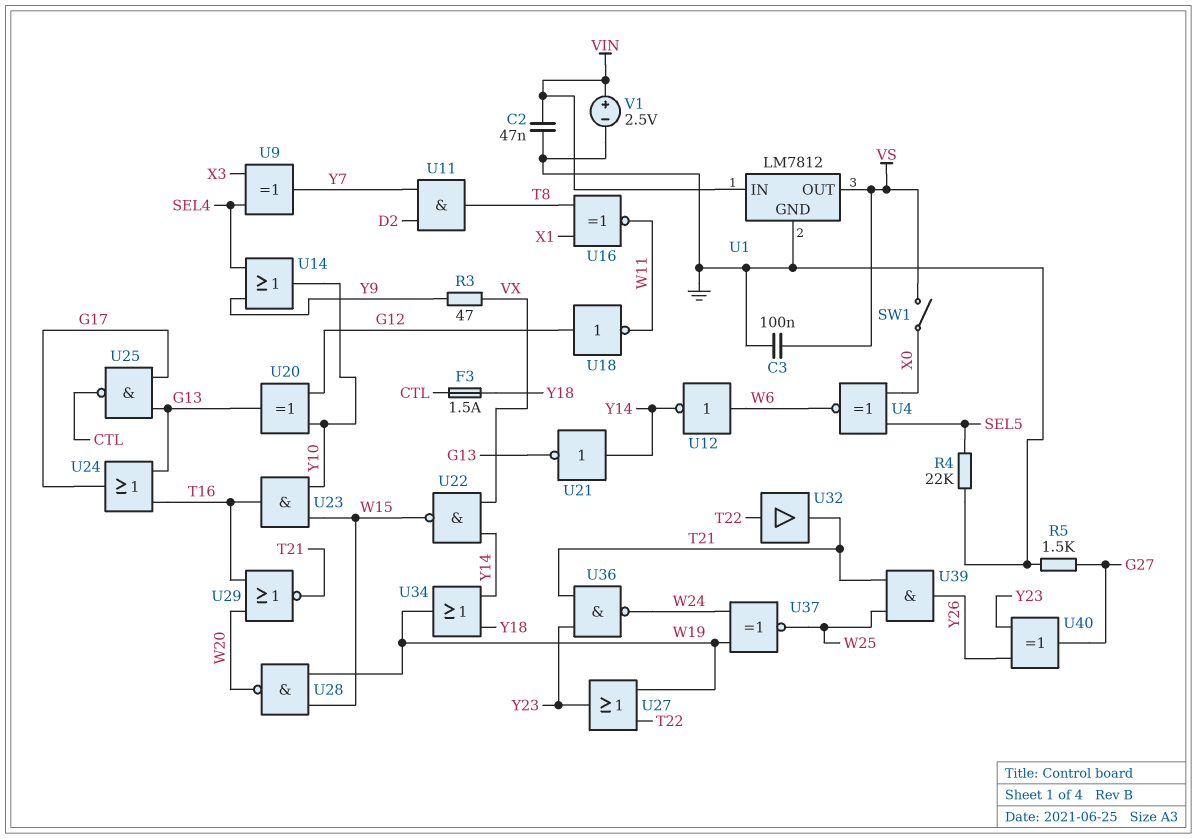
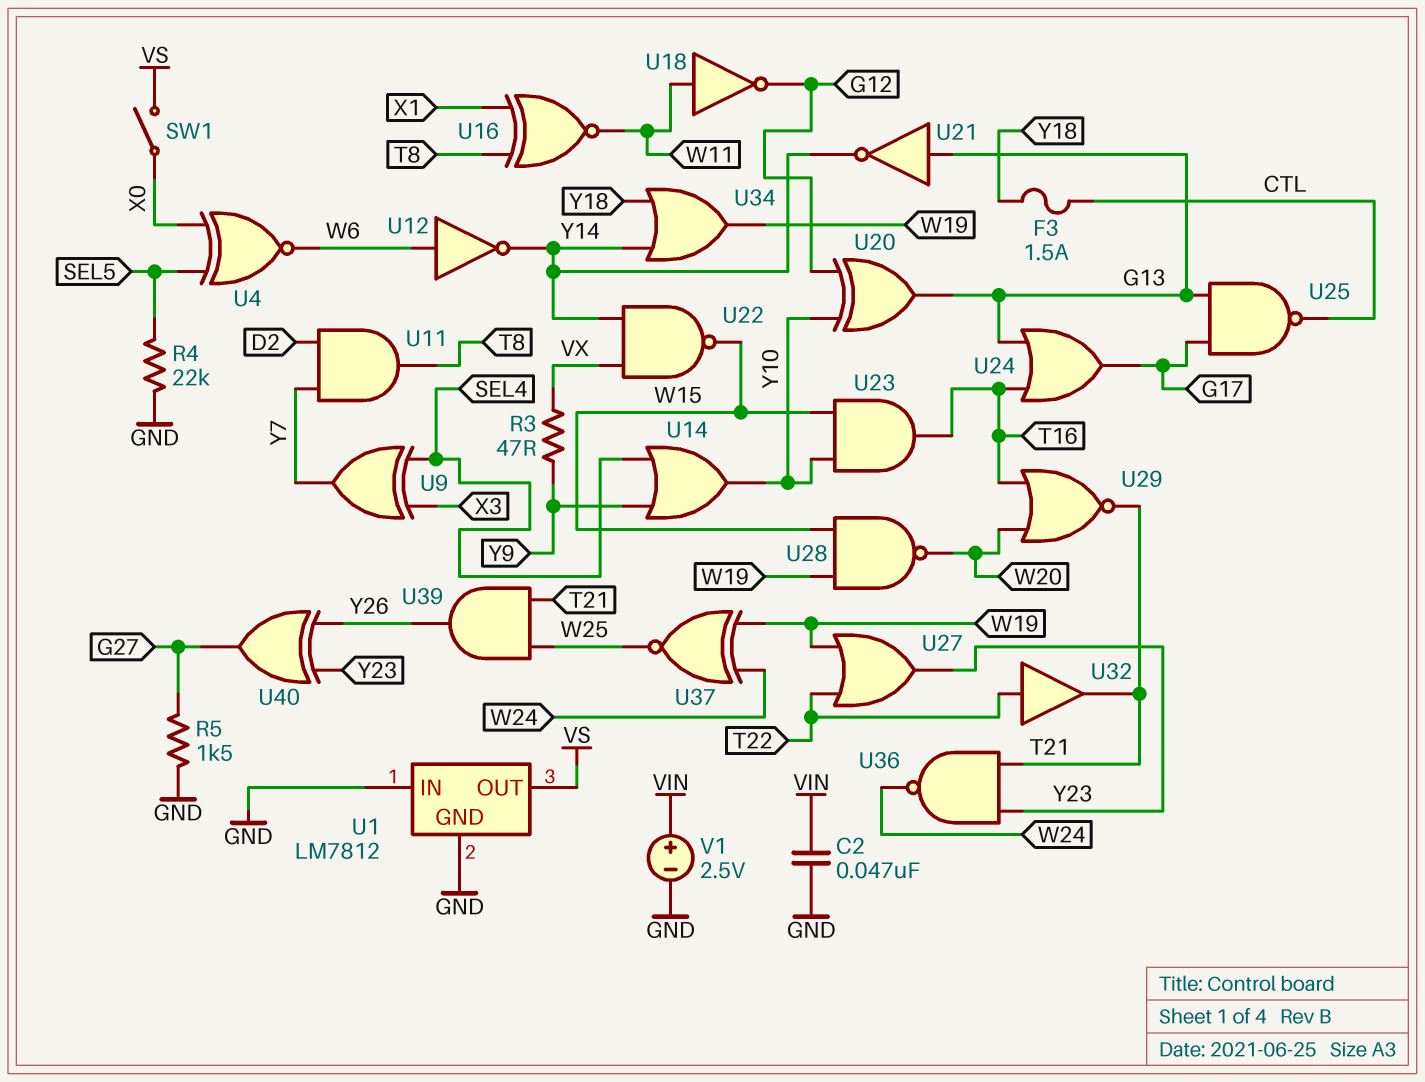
C3: 100nF (GND, VS) -> none
U1 pin IN: VIN -> GND
U18: NOT (in G12, out W11) -> NOT (in W11, out G12)
U21: NOT (in Y14, out G13) -> NOT (in G13, out Y14)

